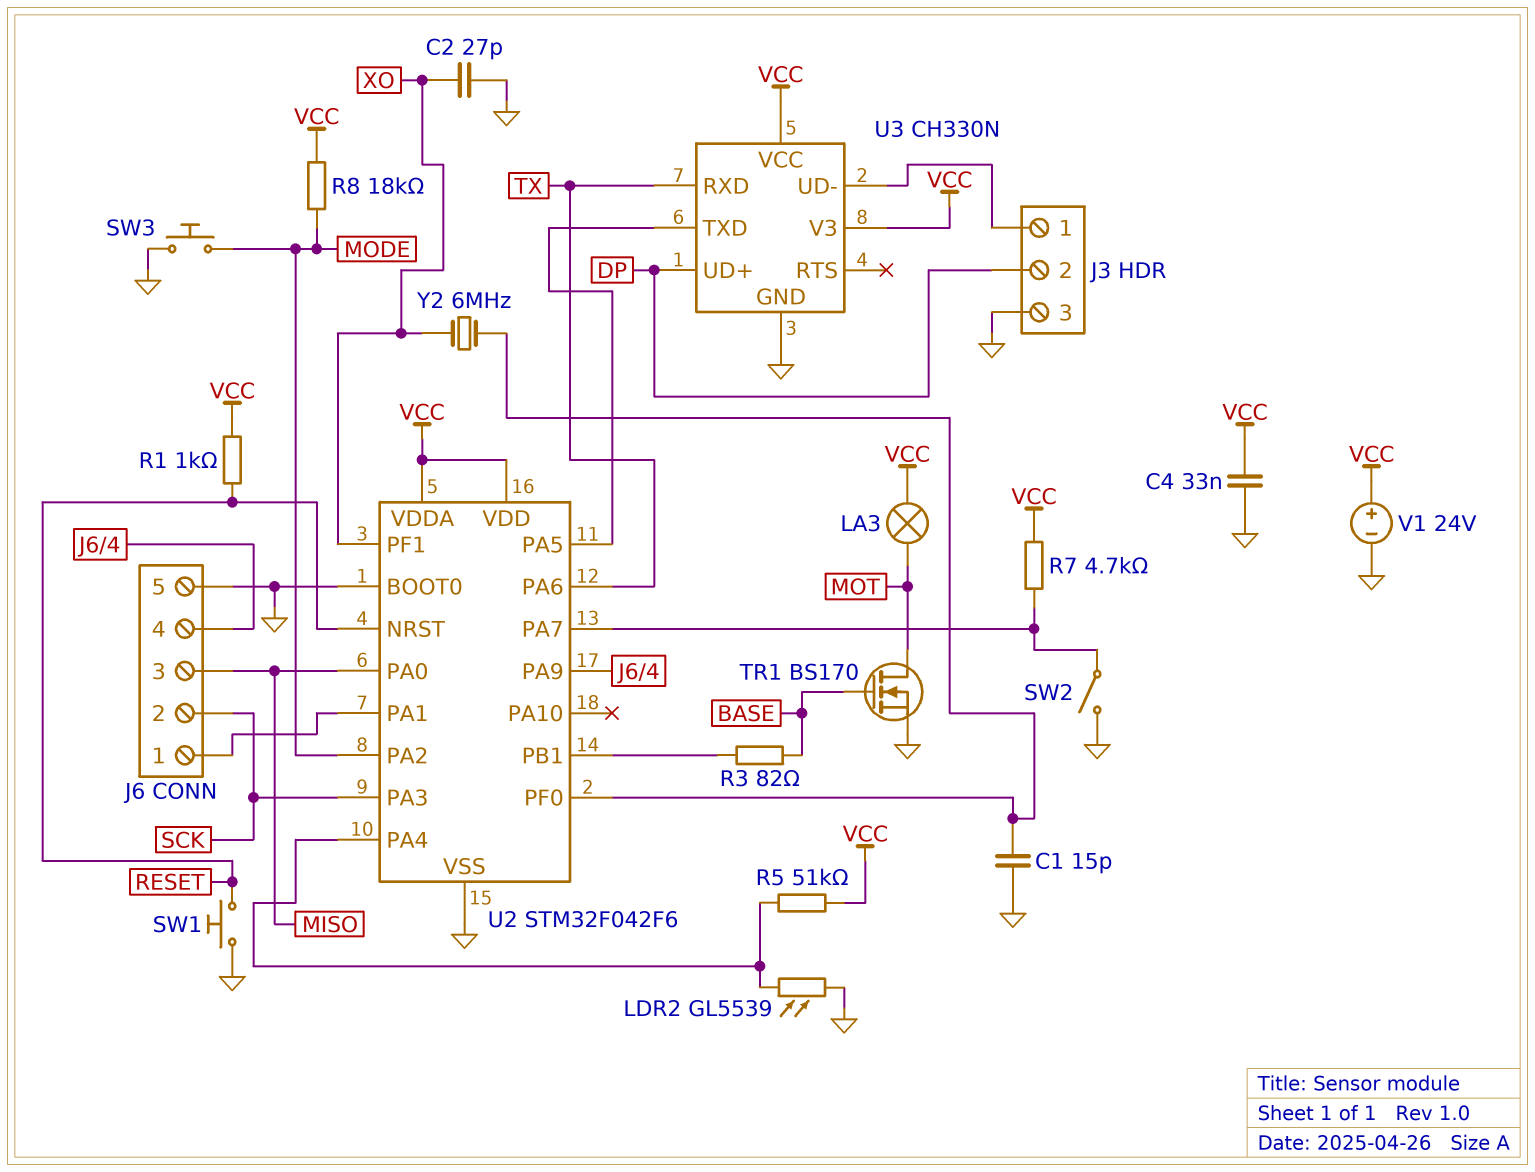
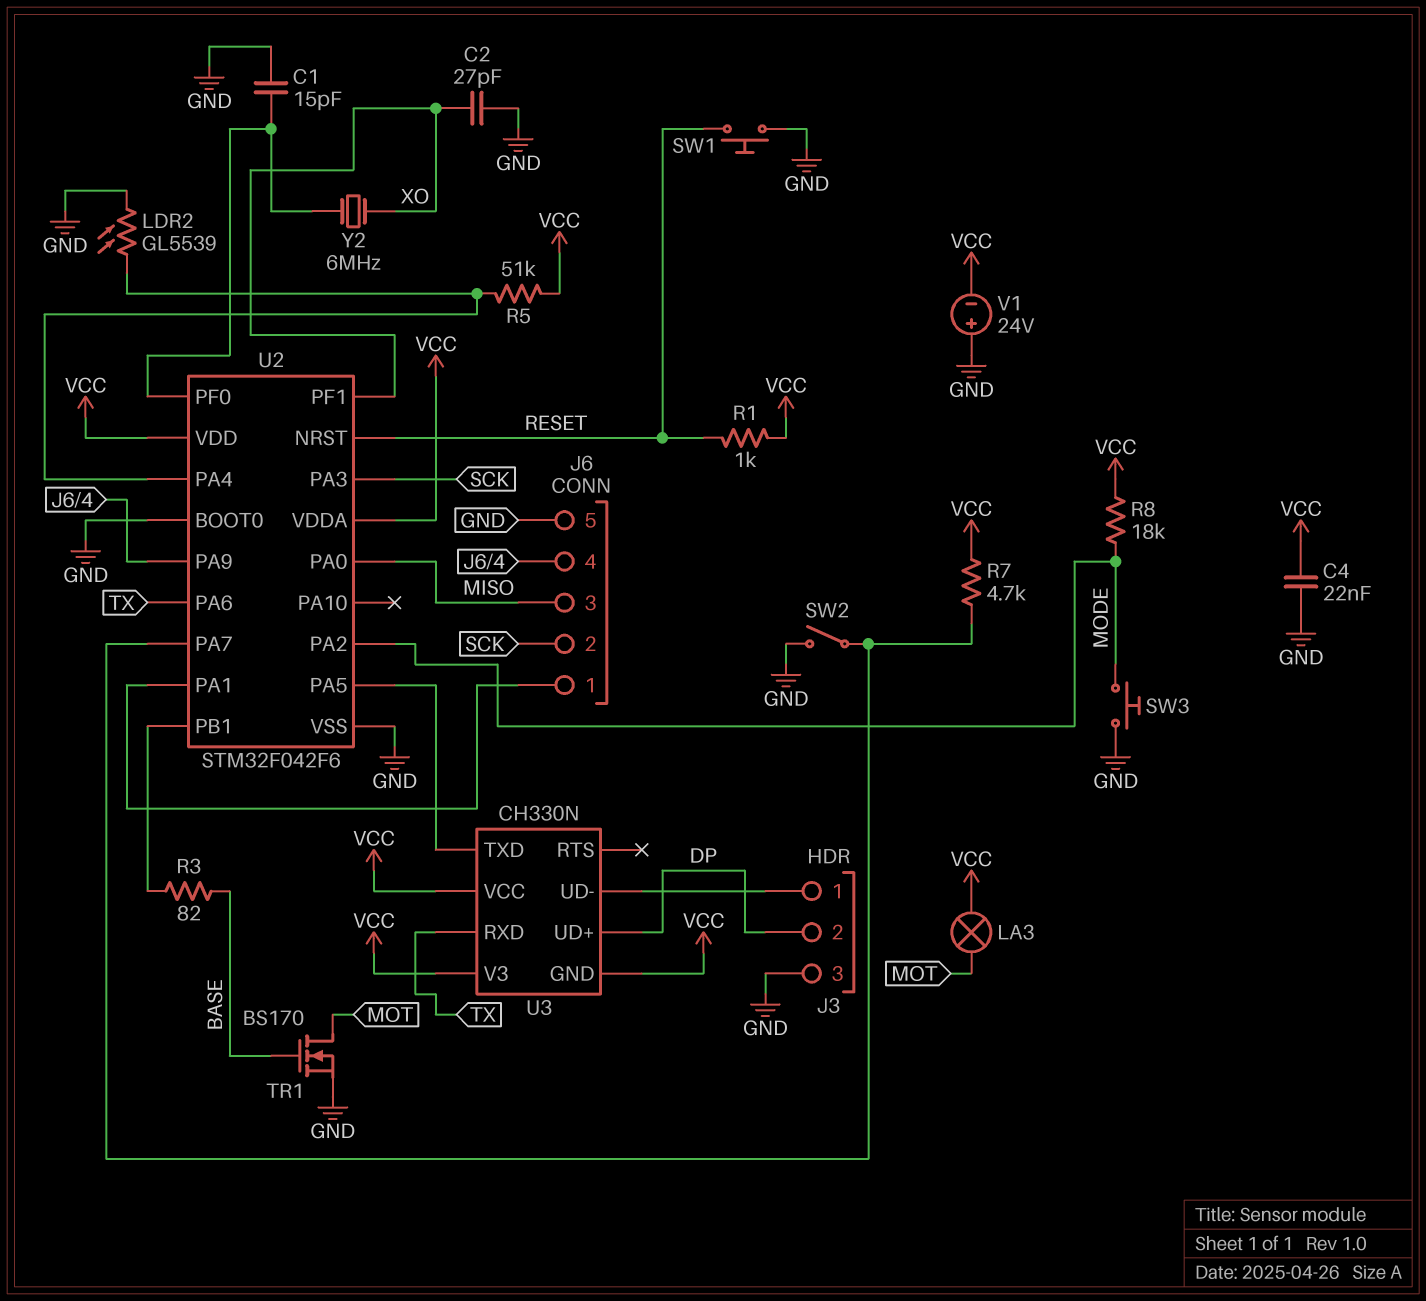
C4: 33nF (GND, VCC) -> 22nF (GND, VCC)
U3 pin GND: GND -> VCC
V1: 24V (plus VCC, minus GND) -> 24V (plus GND, minus VCC)

